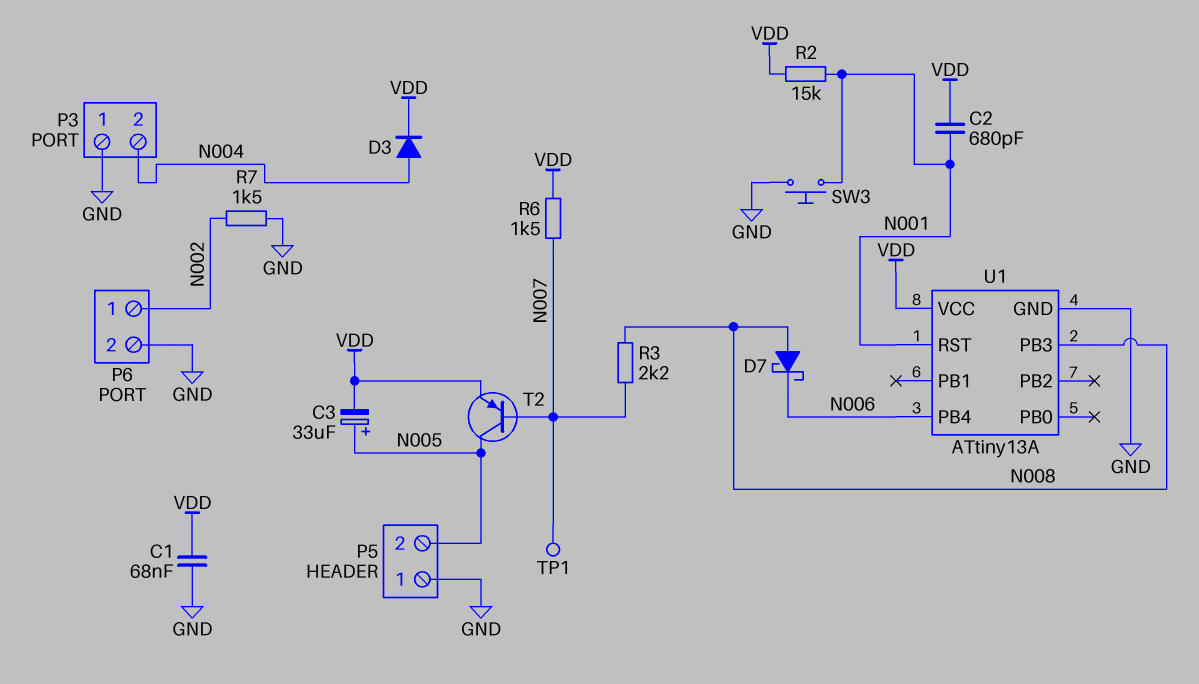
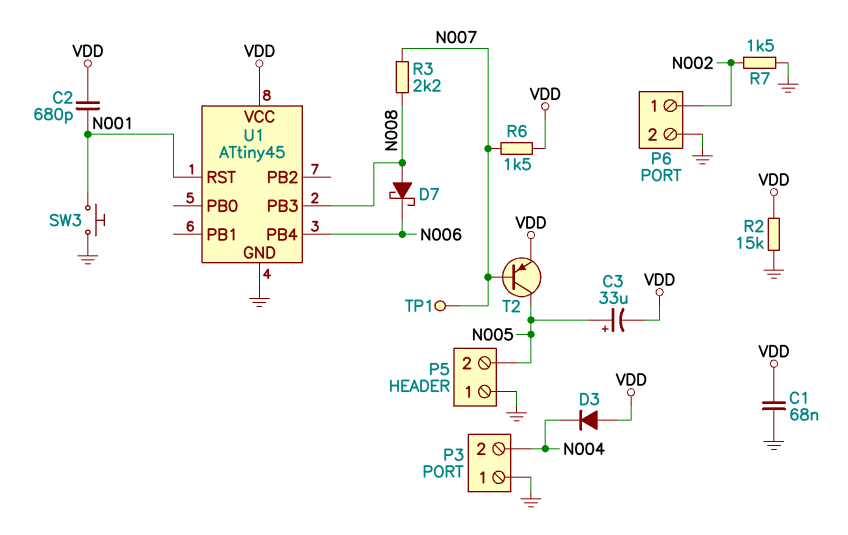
D3: diode (A N004, K VDD) -> diode (A VDD, K N004)
R2: 15k (N001, VDD) -> 15k (GND, VDD)
U1: ATtiny13A -> ATtiny45

